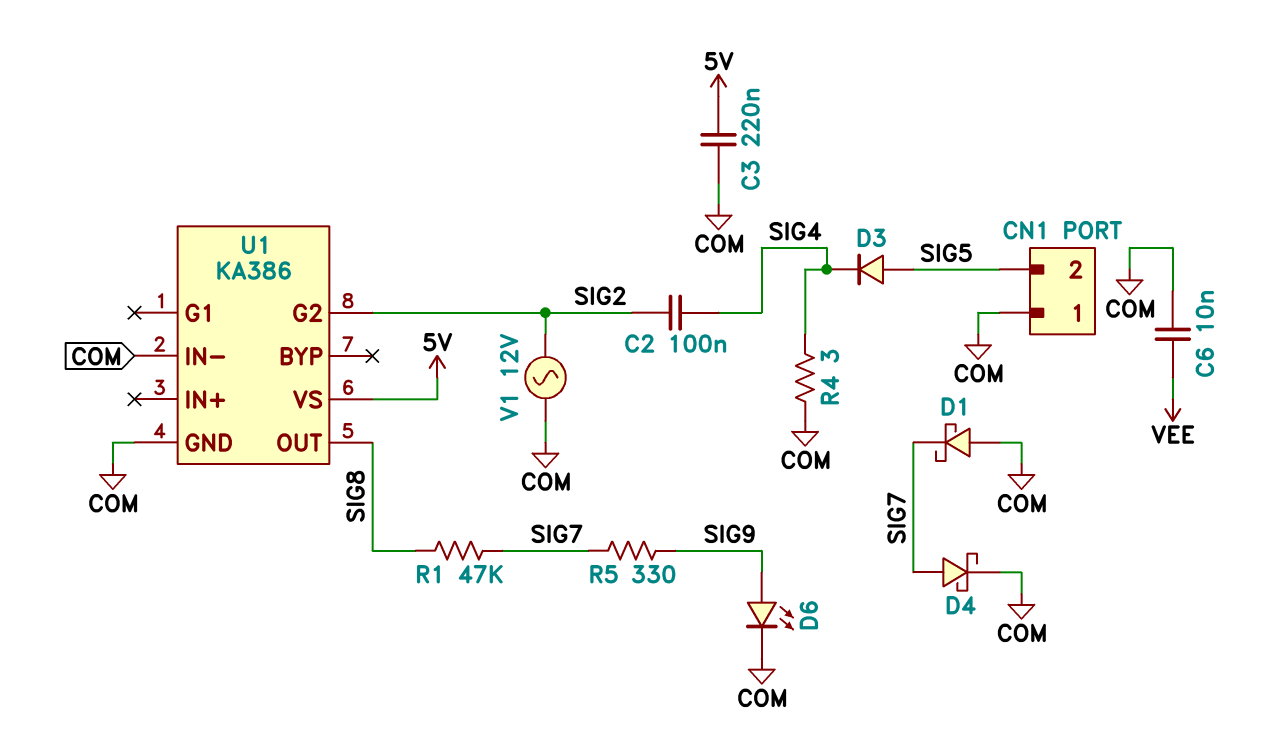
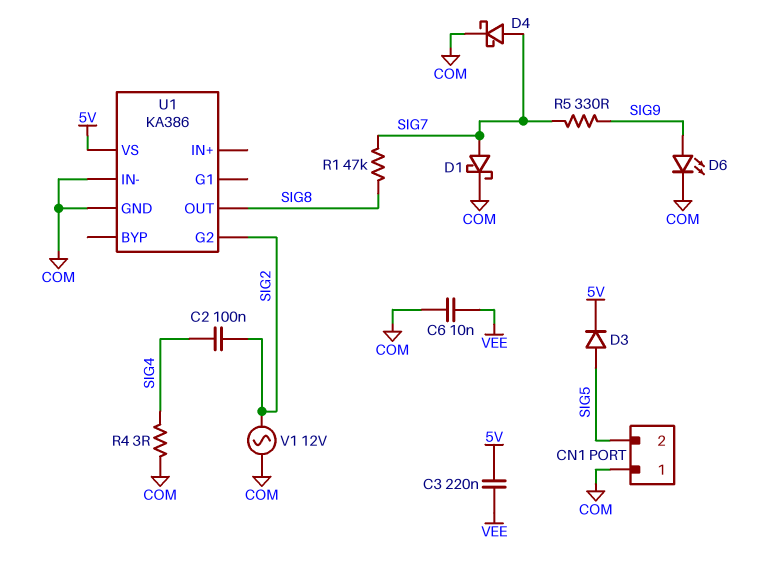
C3: 220nF (5V, COM) -> 220nF (5V, VEE)
D1: schottky (A COM, K SIG7) -> schottky (A SIG7, K COM)
D3: diode (A SIG5, K SIG4) -> diode (A SIG5, K 5V)

